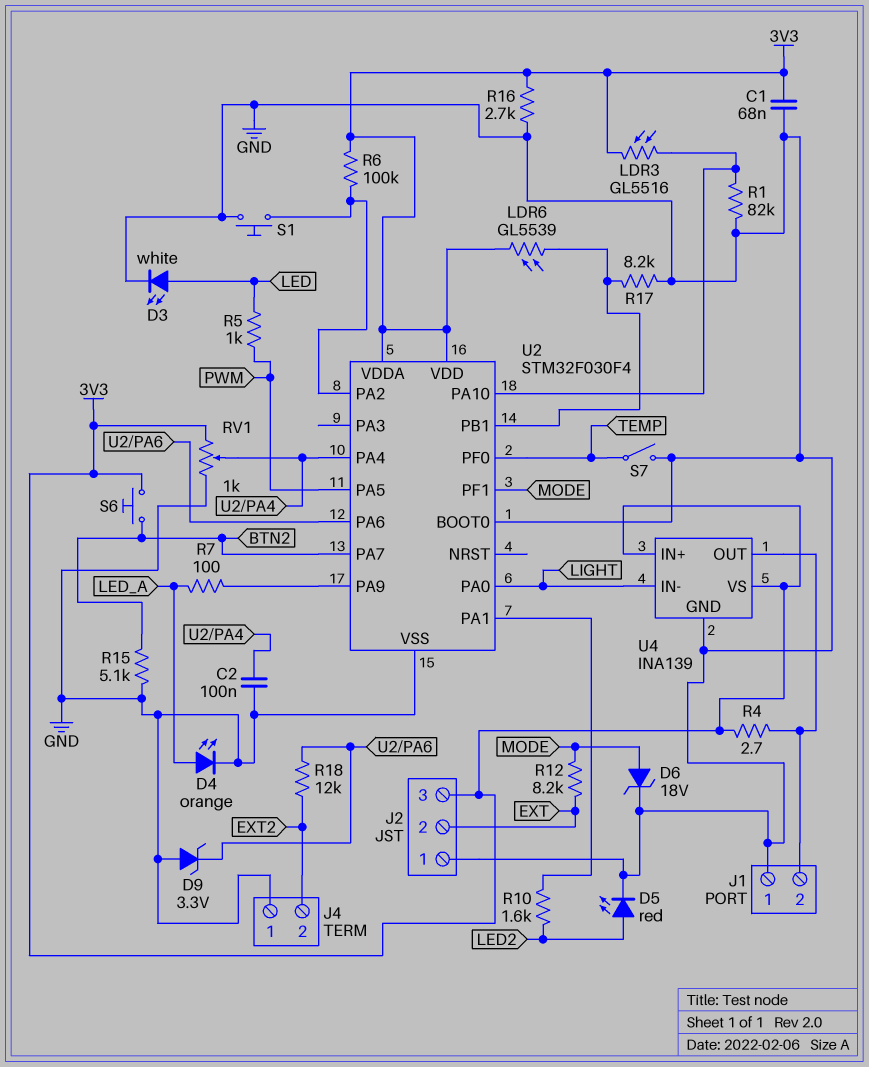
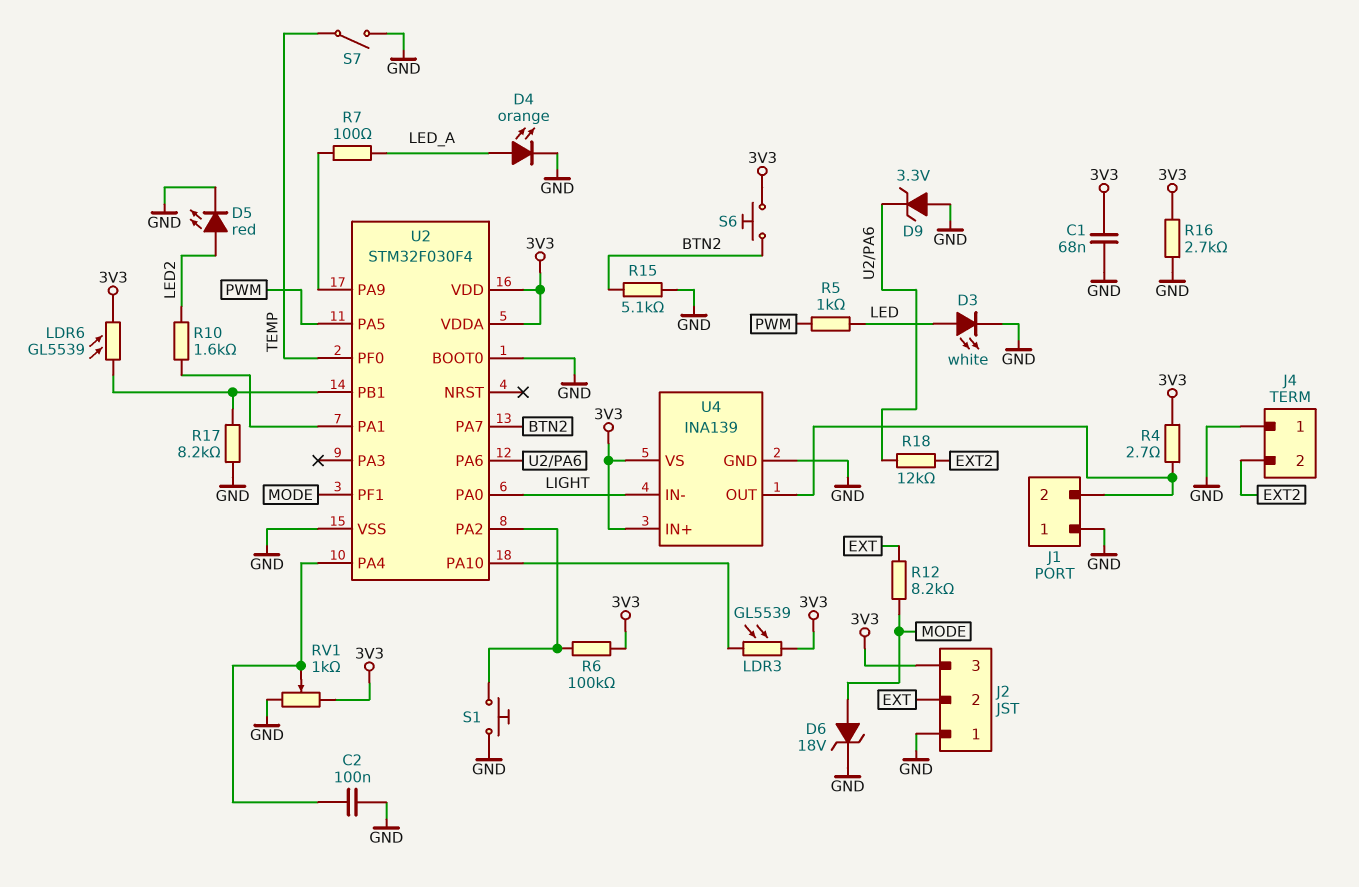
LDR3: GL5516 (3V3, U2/PA10) -> GL5539 (3V3, U2/PA10)
R1: 82k (GND, U2/PA10) -> none

